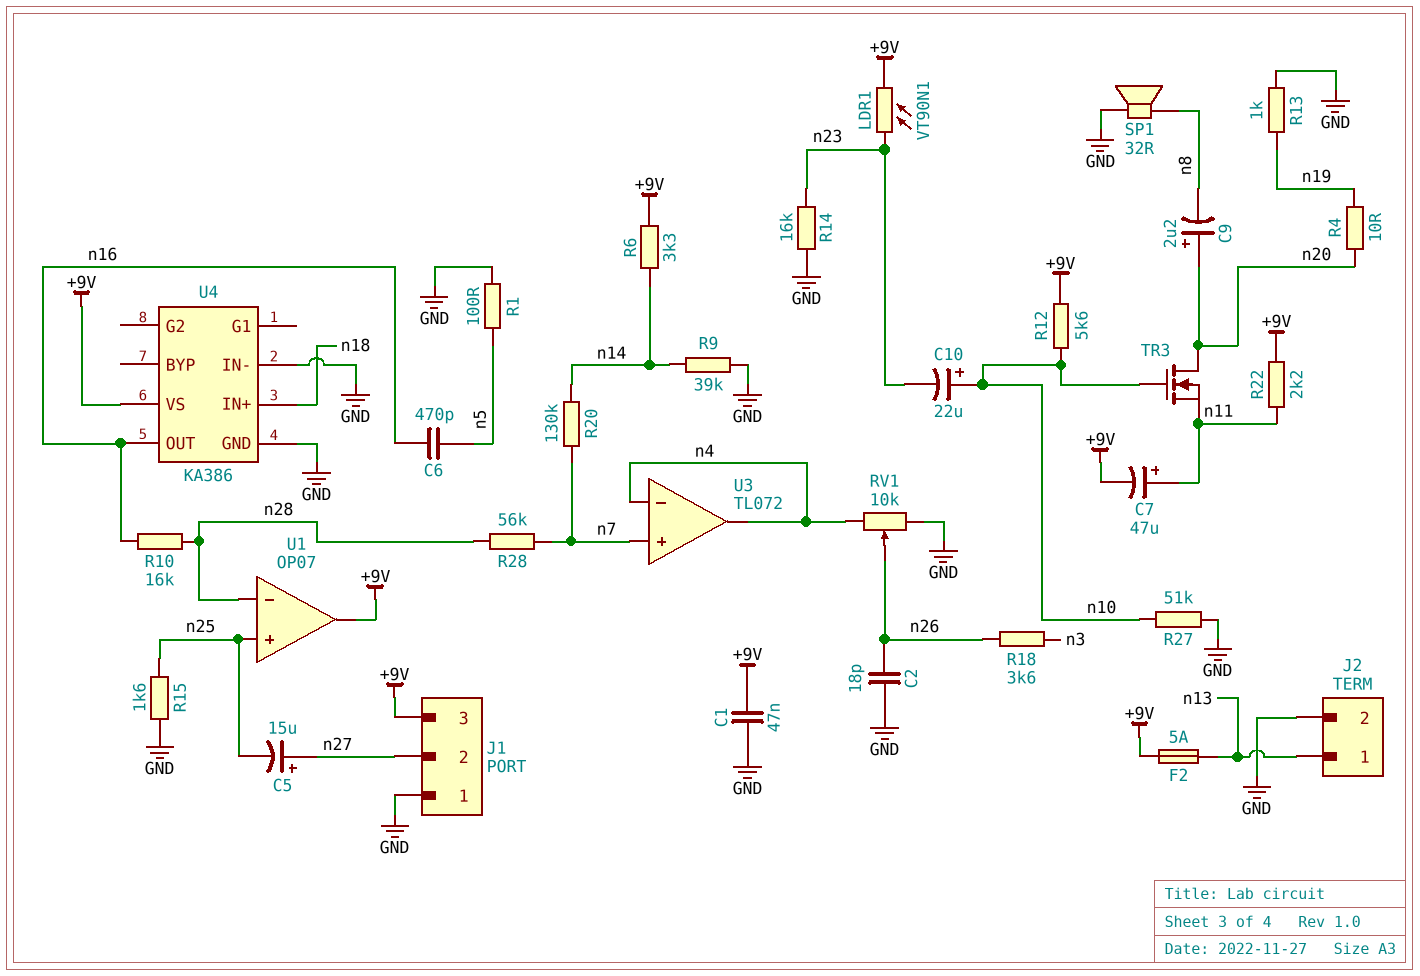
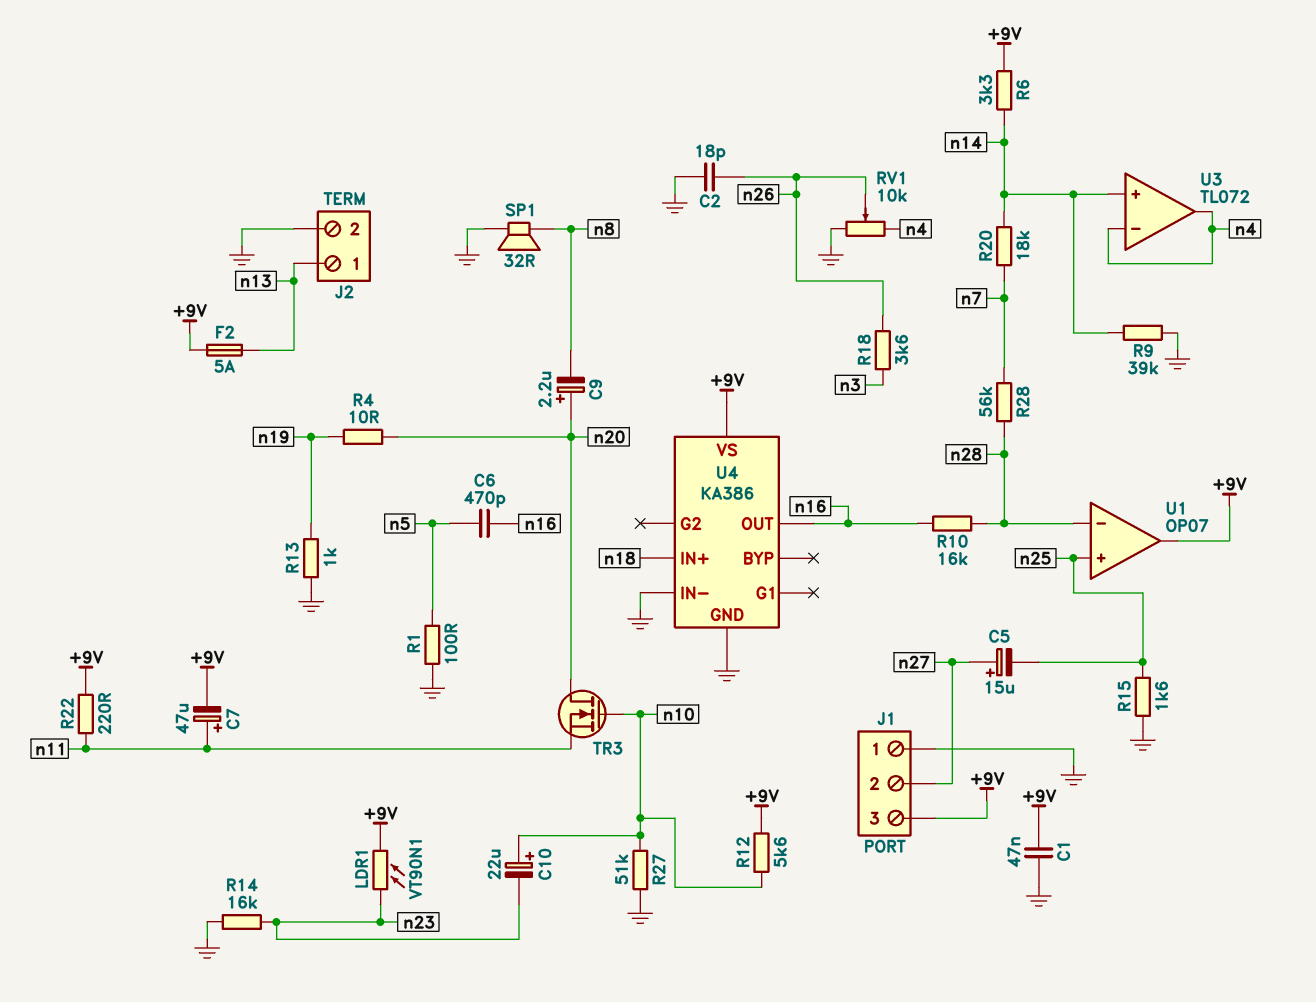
R20: 130k (n7, n14) -> 18k (n7, n14)
R22: 2.2k (+9V, n11) -> 220 (+9V, n11)
U3 pin in+: n7 -> n14

